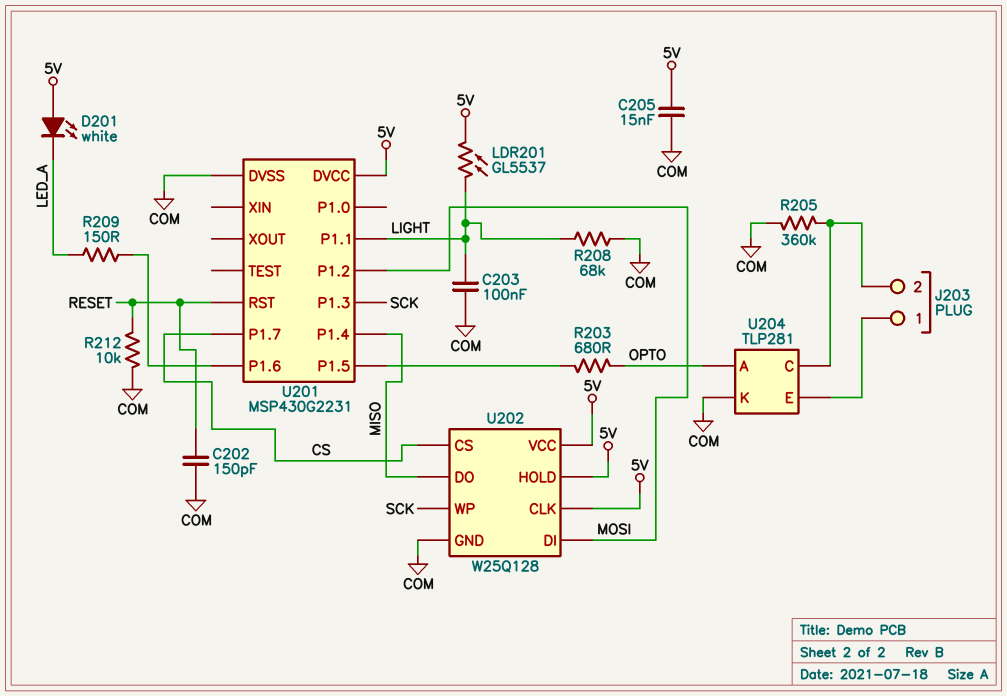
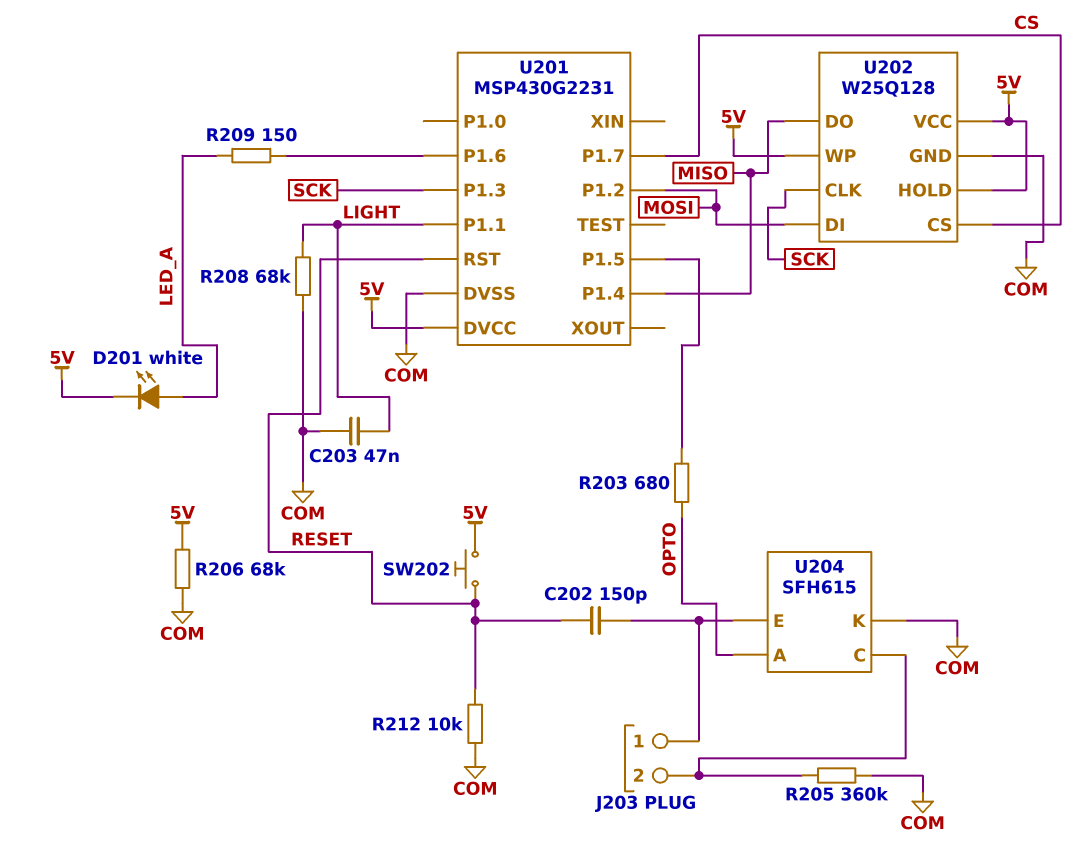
C202: 150pF (COM, RESET) -> 150pF (J203/1, RESET)
C203: 100nF (COM, LIGHT) -> 47nF (COM, LIGHT)
C205: 15nF (5V, COM) -> none
D201: LED white (A 5V, K LED_A) -> LED white (A LED_A, K 5V)
LDR201: GL5537 (5V, LIGHT) -> none
R206: none -> 68k (5V, COM)
SW202: none -> button (5V, RESET)
U202 pin CLK: 5V -> SCK
U202 pin WP: SCK -> 5V
U204: TLP281 -> SFH615

